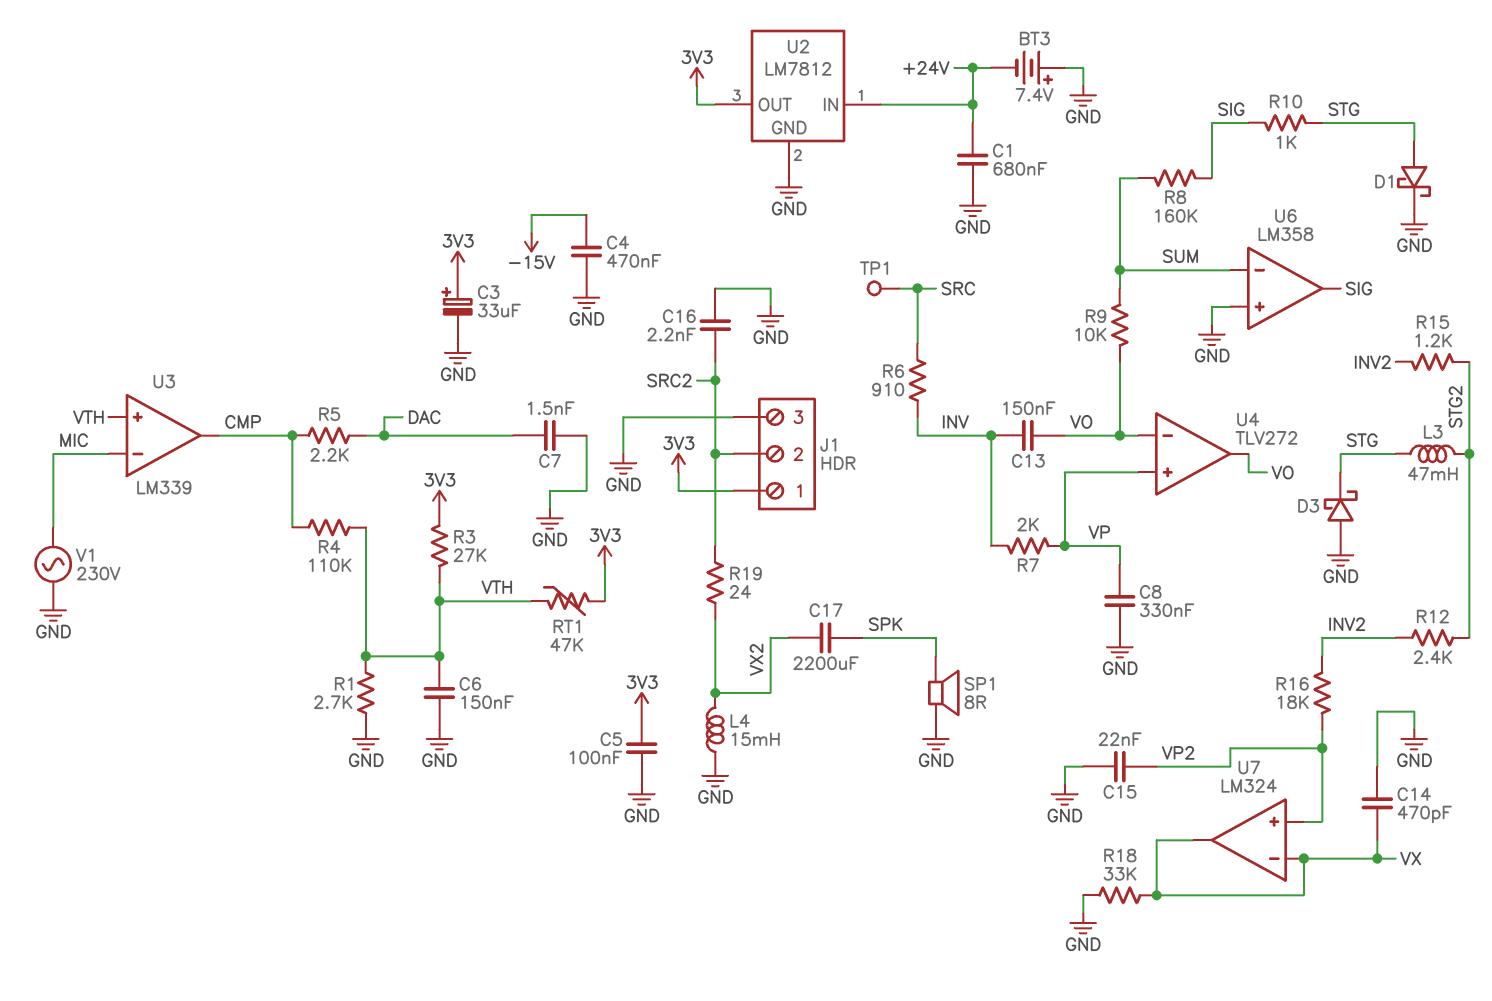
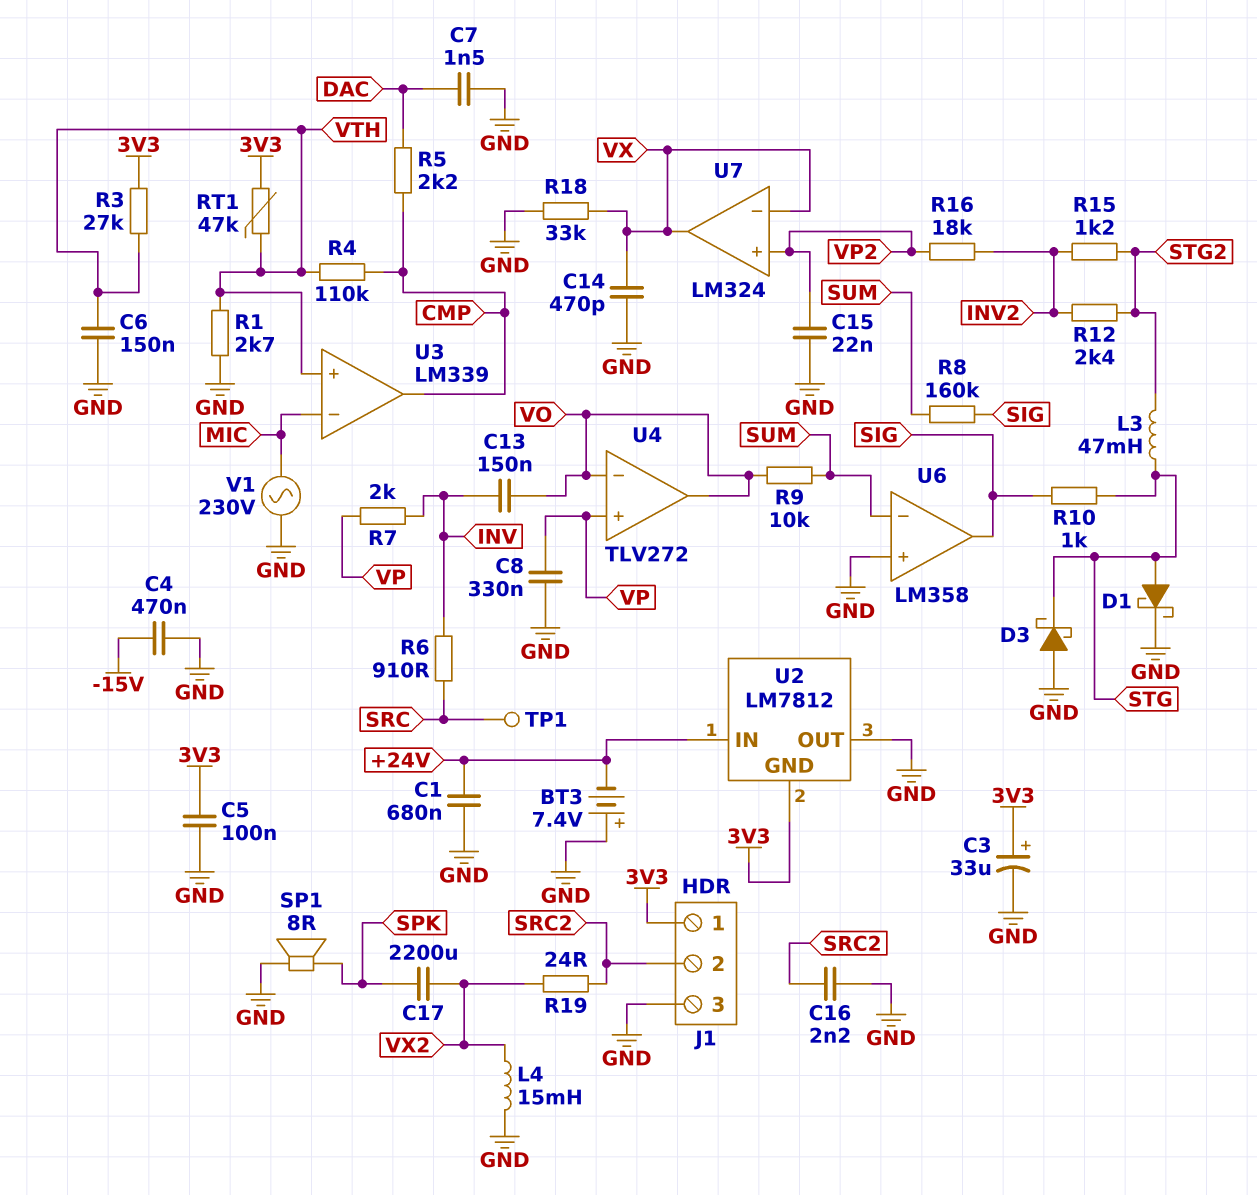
U2 pin GND: GND -> 3V3
U2 pin OUT: 3V3 -> GND

